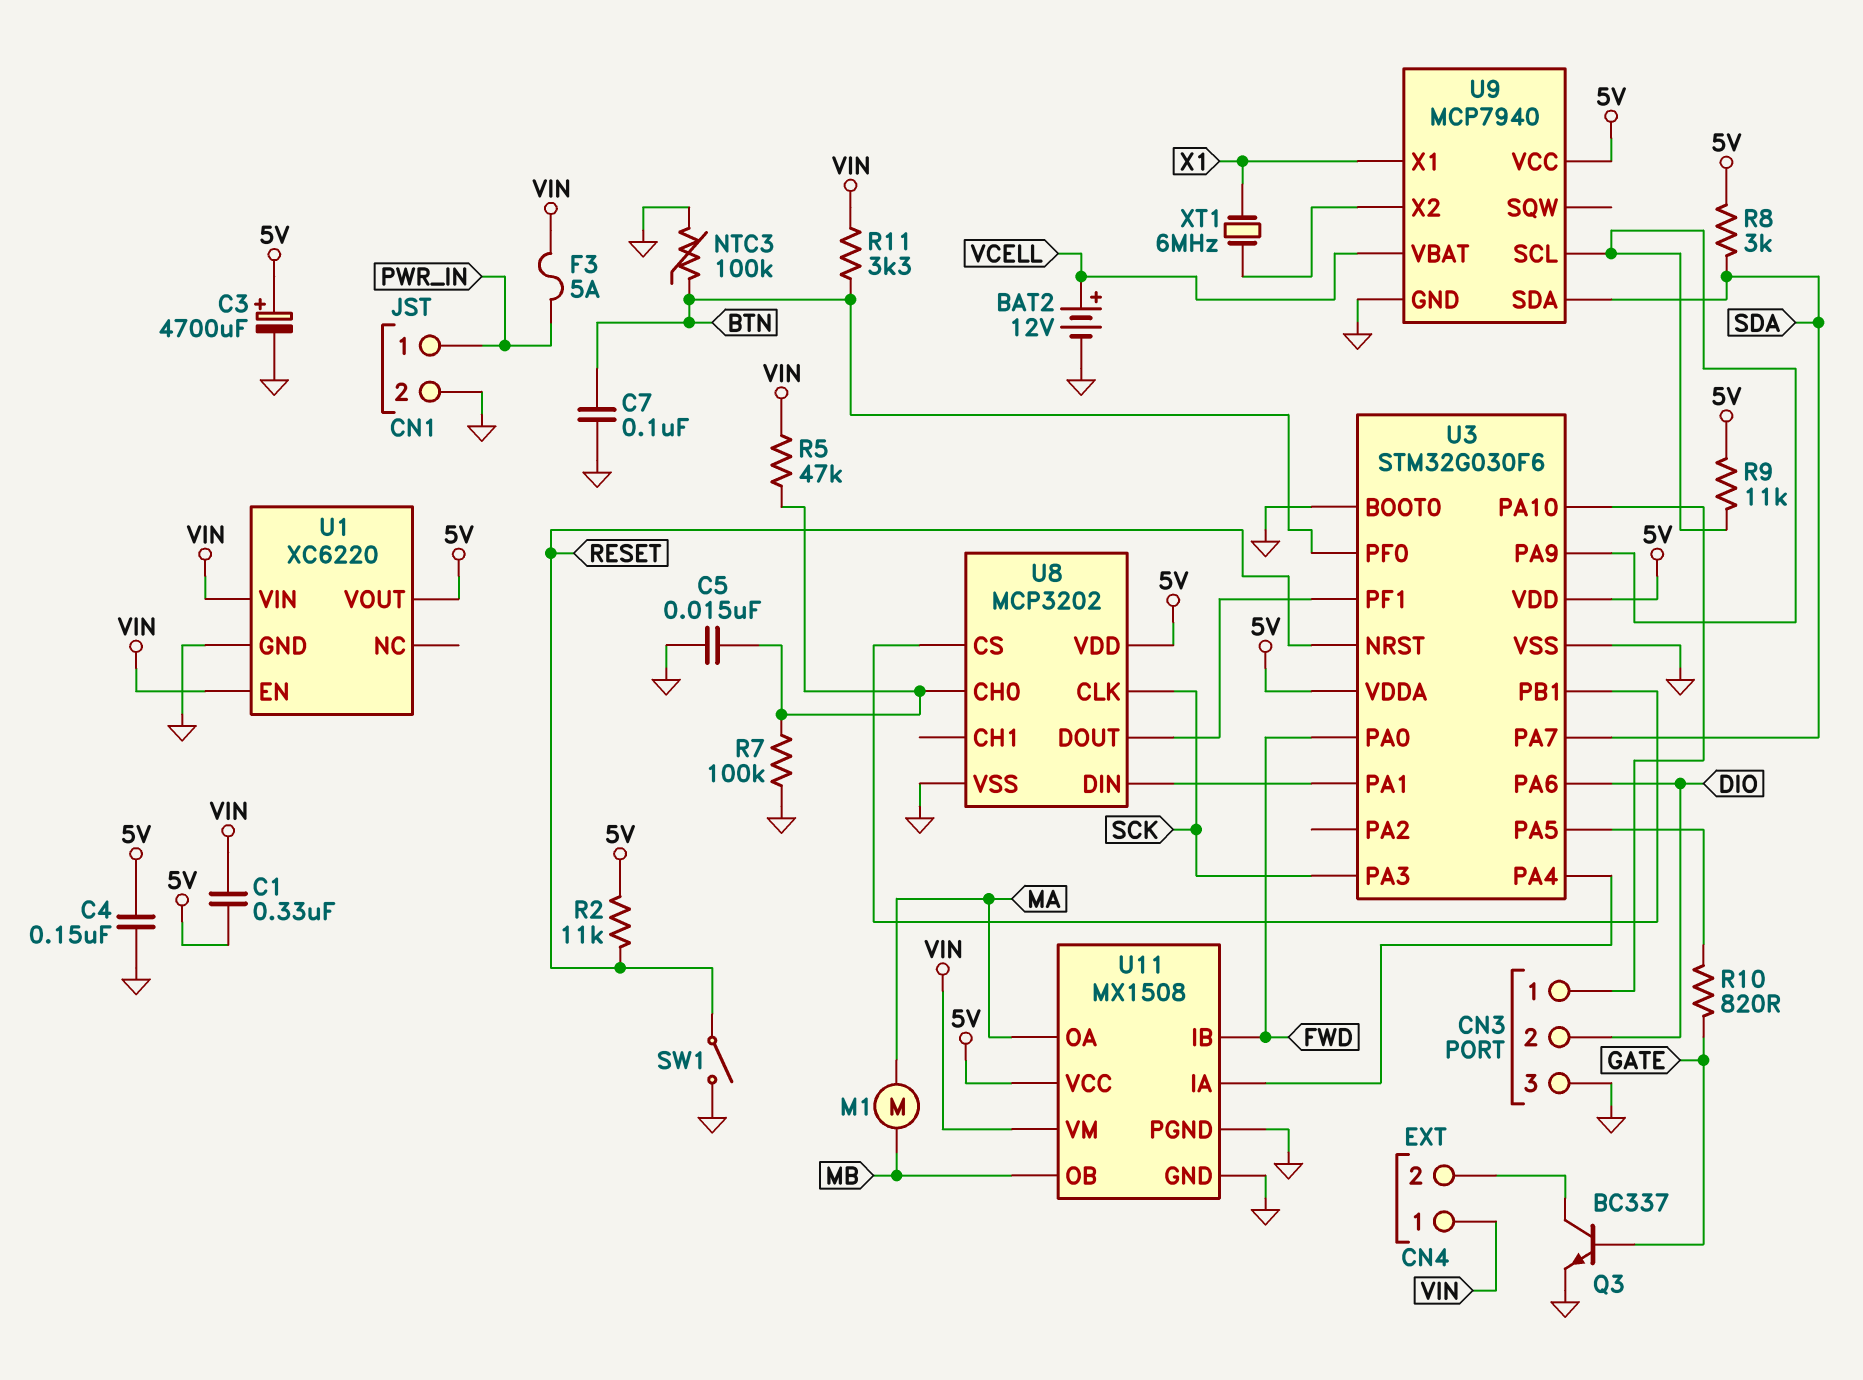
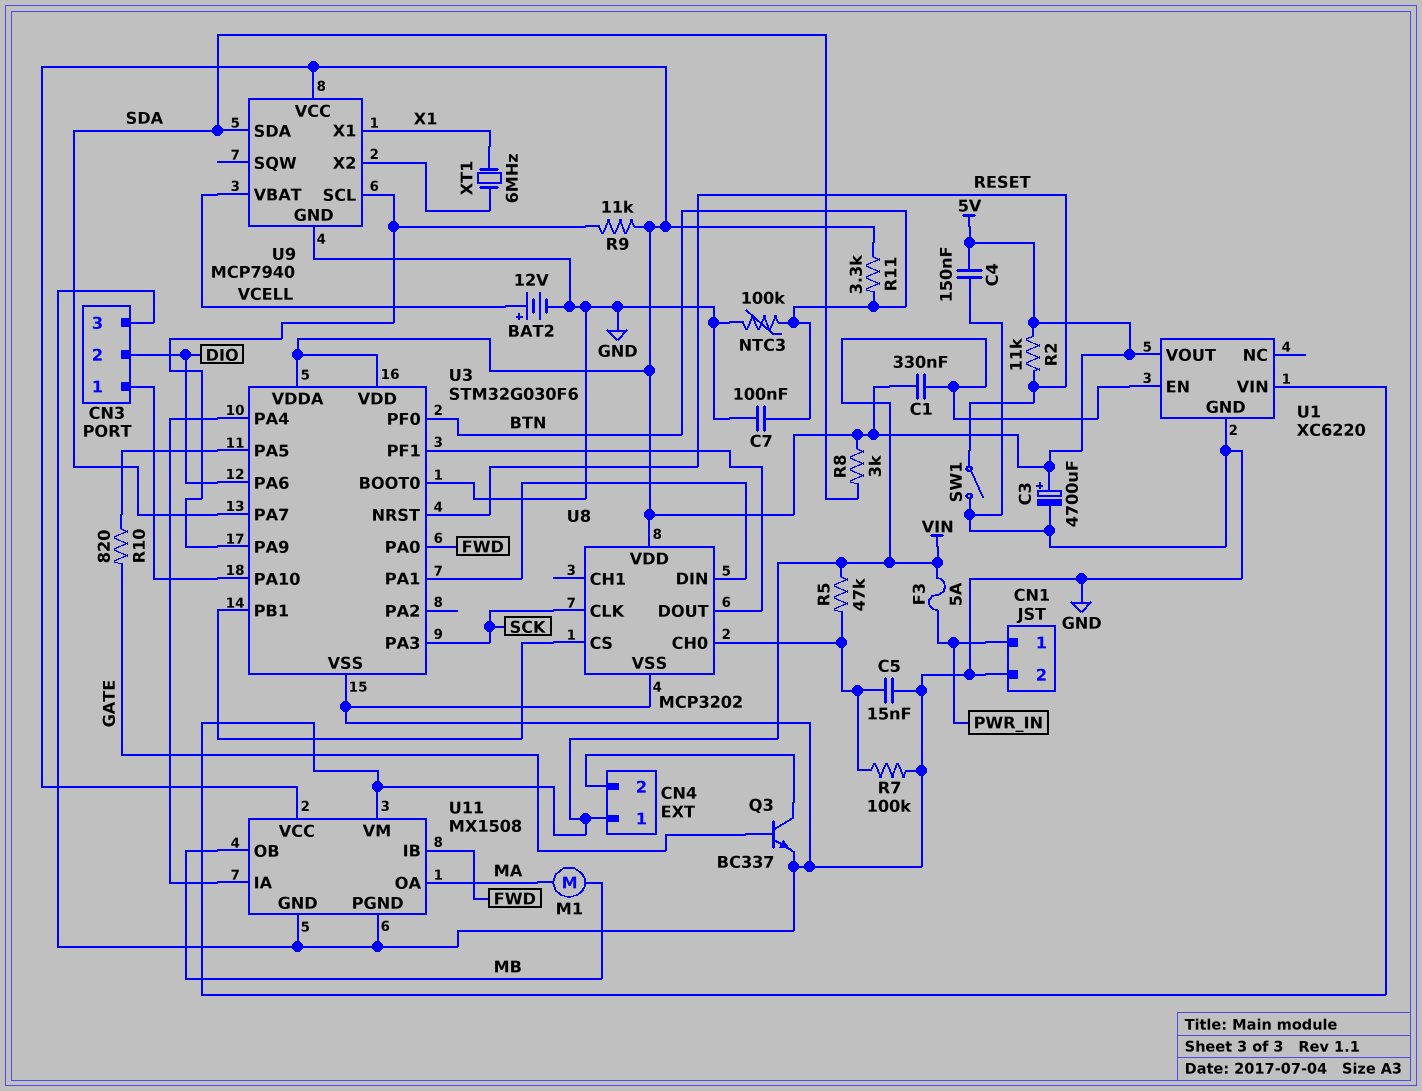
R11: 3.3k (BTN, VIN) -> 3.3k (5V, BTN)

